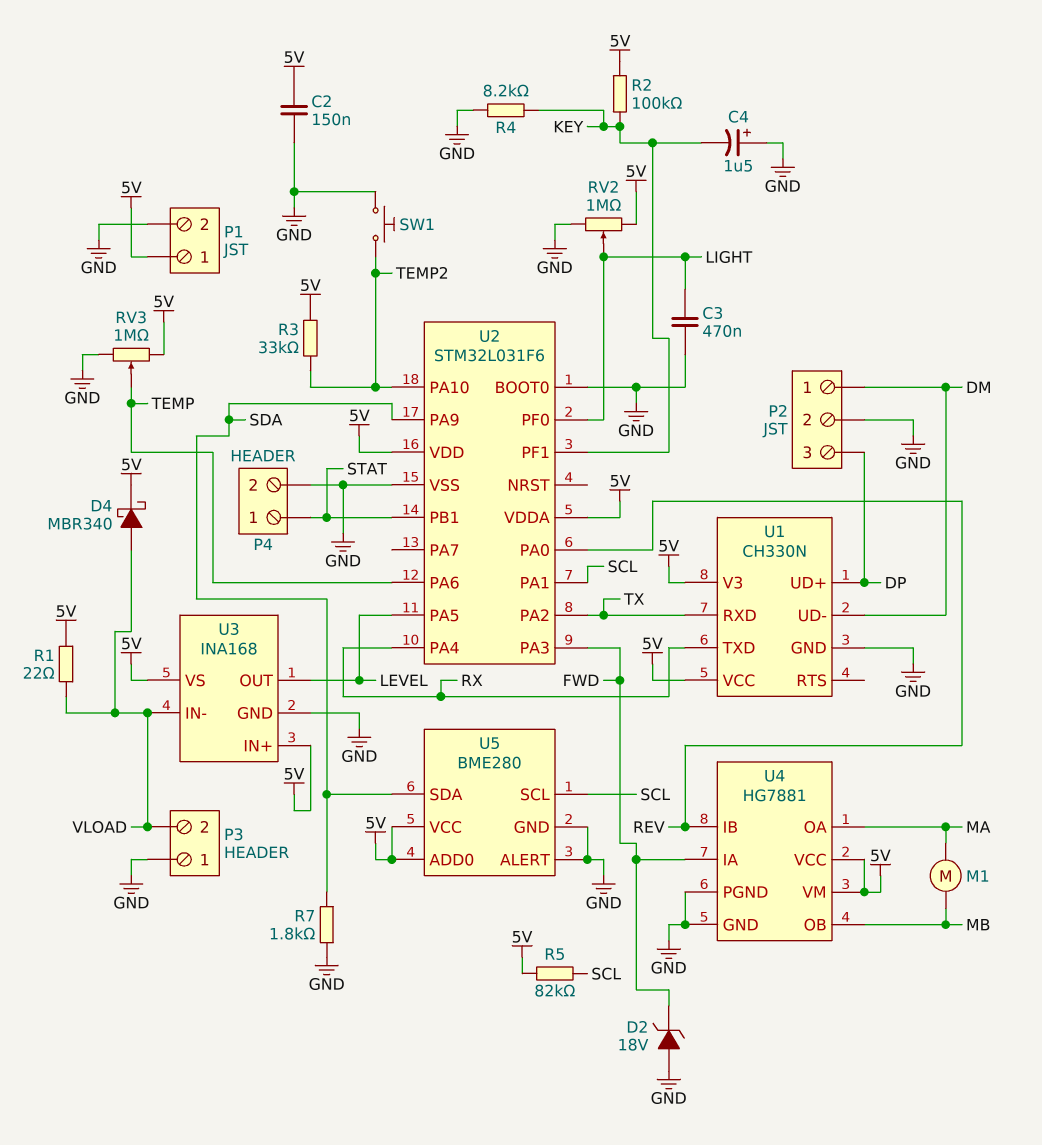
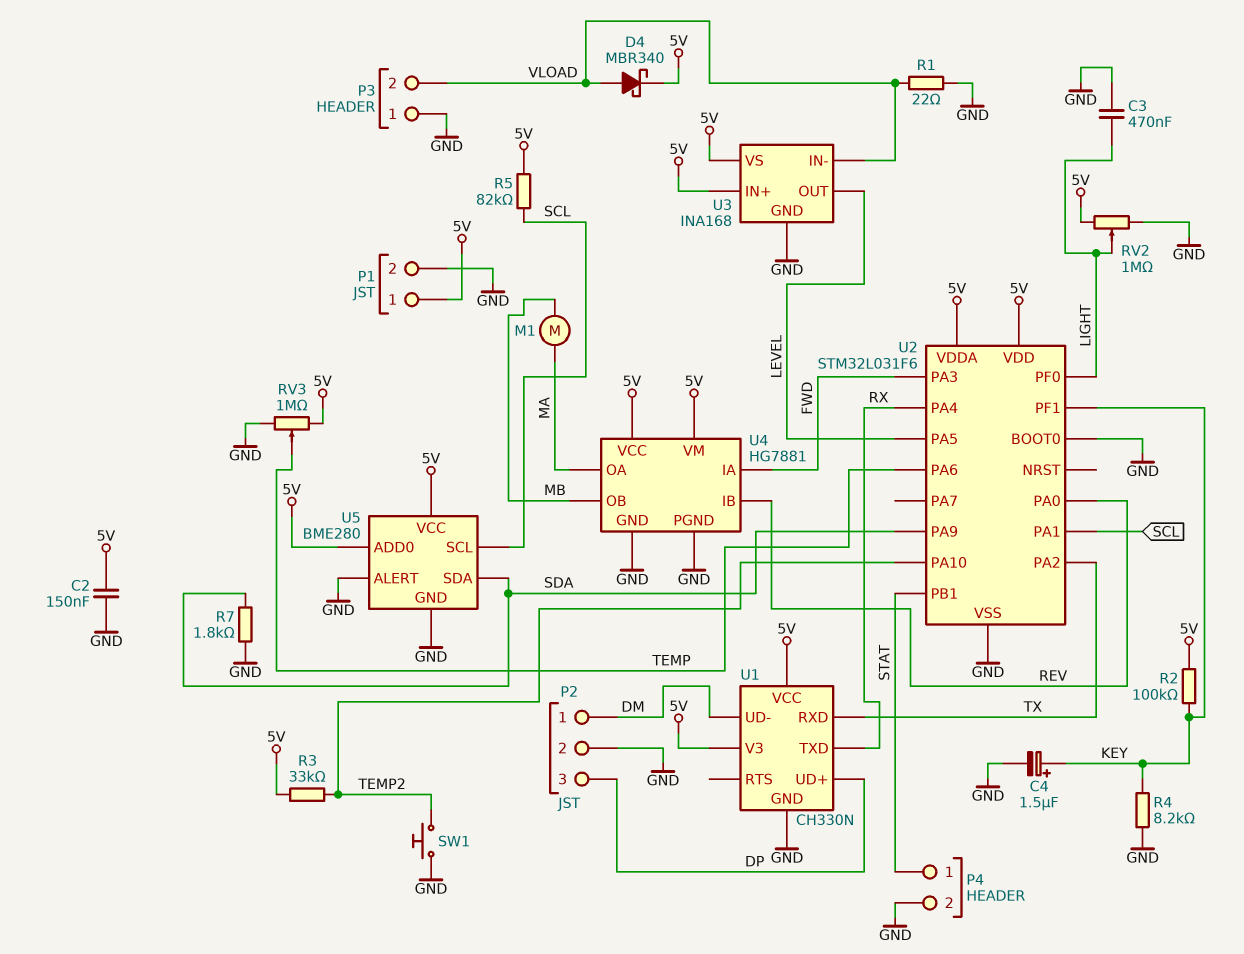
C4: 1.5uF (plus GND, minus KEY) -> 1.5uF (plus KEY, minus GND)
D2: zener 18V (A GND, K FWD) -> none
R1: 22 (5V, VLOAD) -> 22 (GND, VLOAD)

